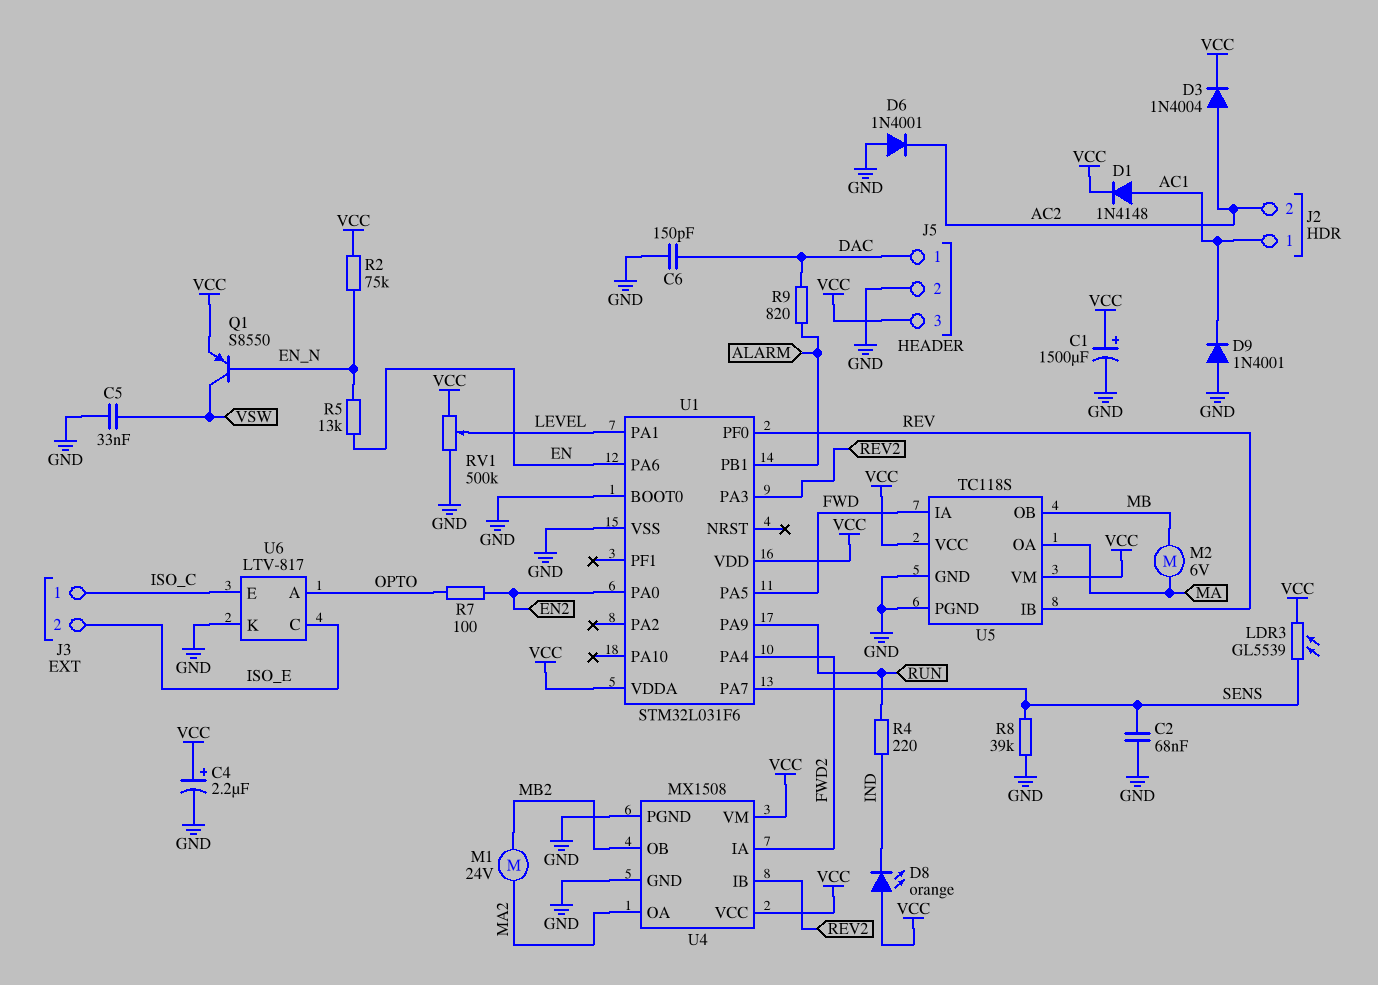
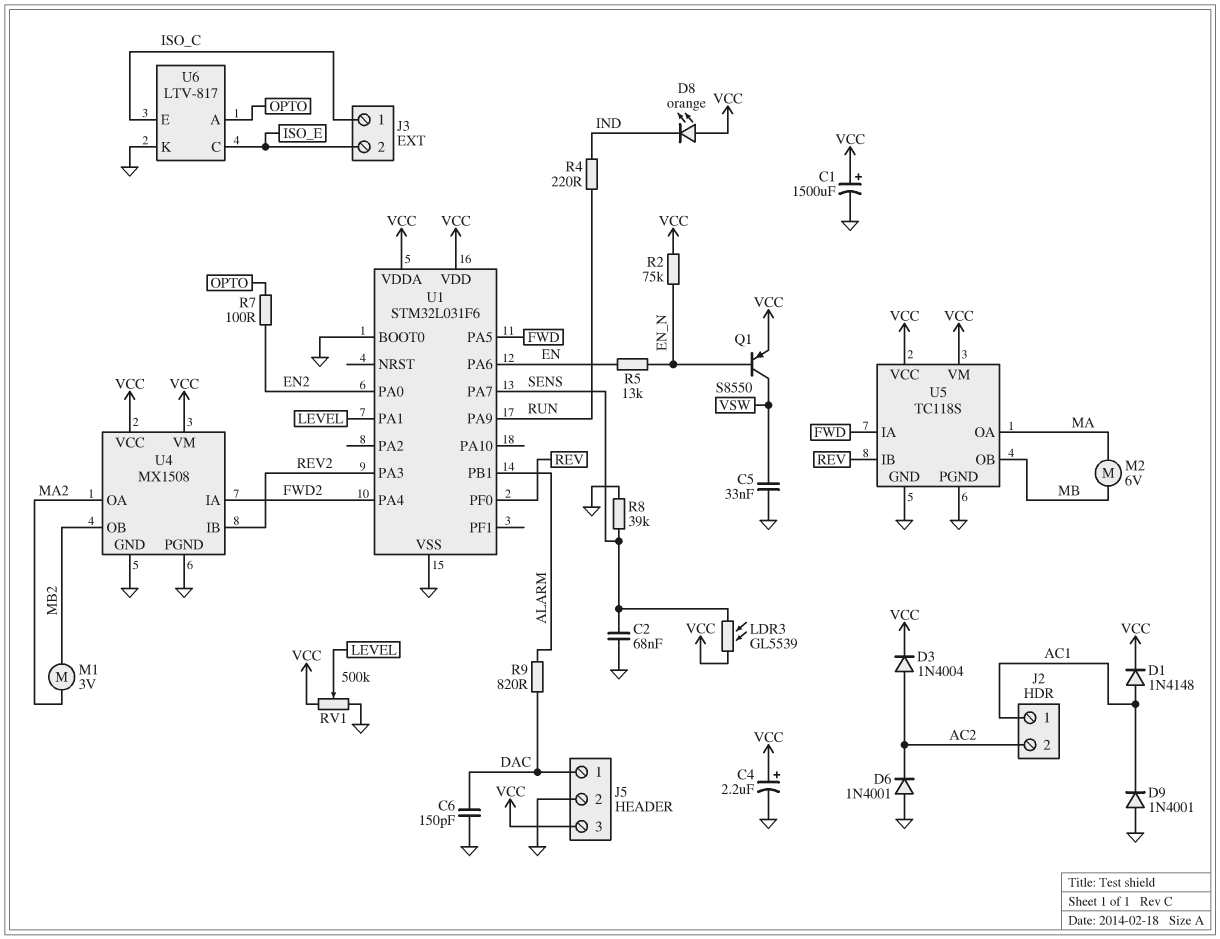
M1: motor 24V (MA2, MB2) -> motor 3V (MA2, MB2)

